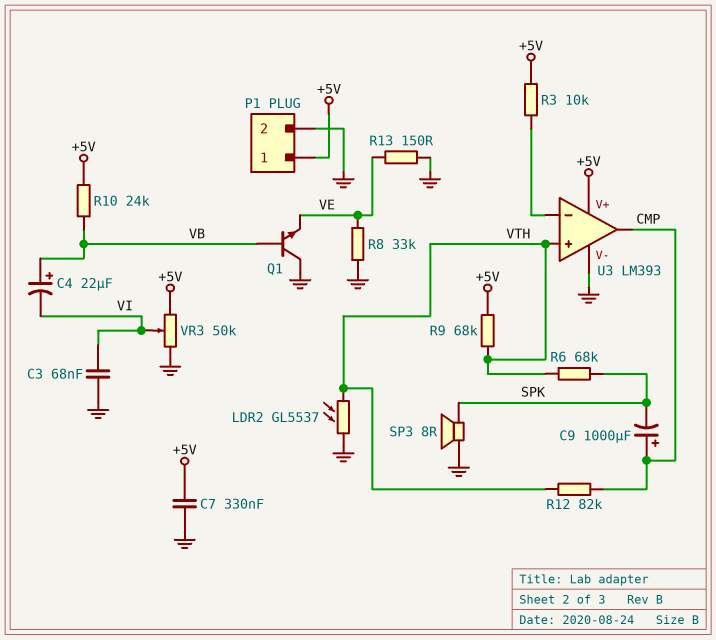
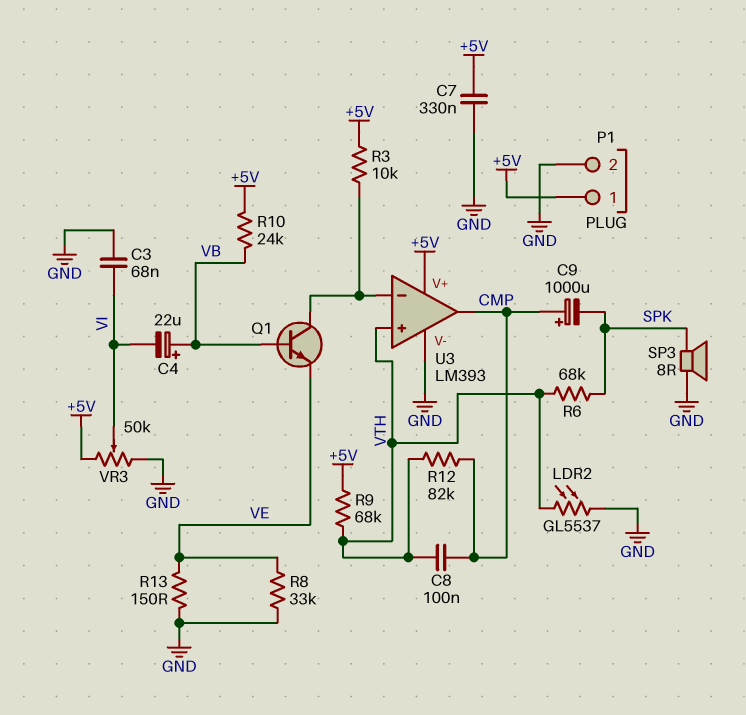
C8: none -> 100nF (CMP, VTH)
Q1: NPN (B VB, C GND, E VE) -> NPN (B VB, C U3/in-, E VE)

